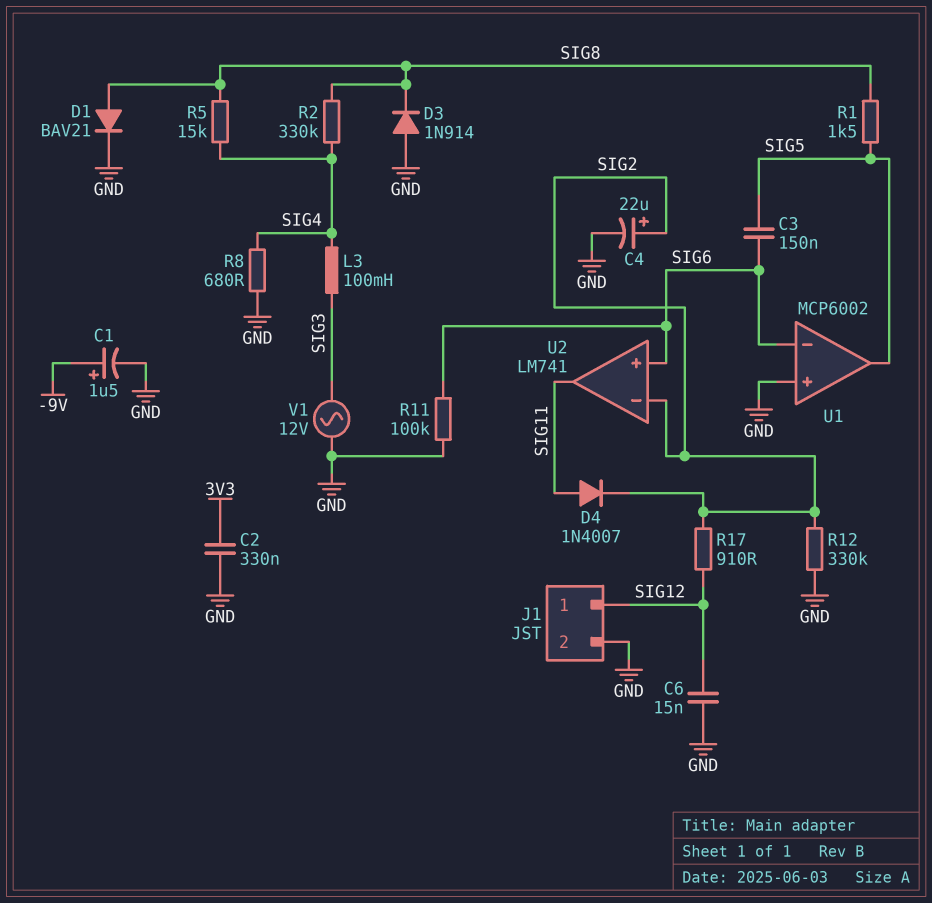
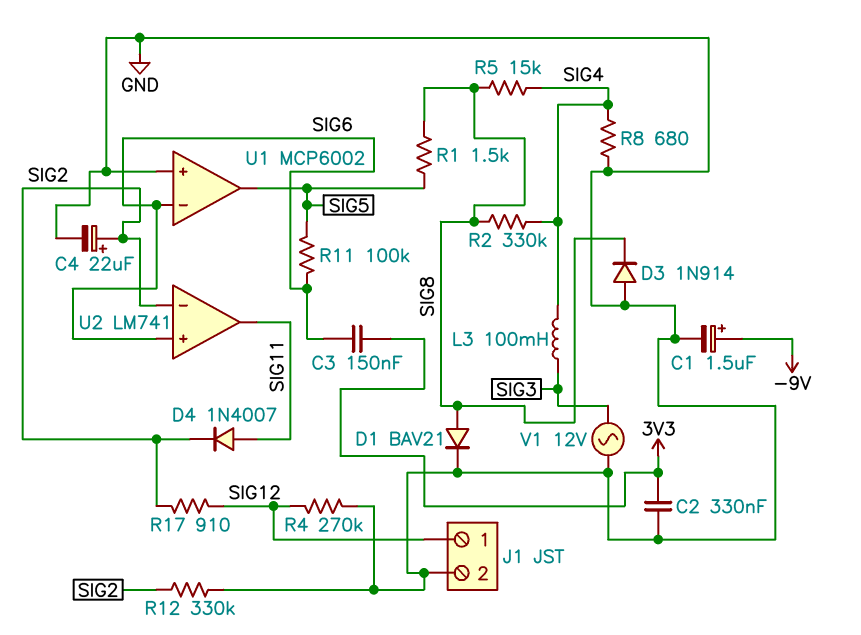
C3: 150nF (SIG5, SIG6) -> 150nF (3V3, SIG6)
C6: 15nF (GND, SIG12) -> none
R4: none -> 270k (GND, SIG12)
R11: 100k (GND, SIG6) -> 100k (SIG5, SIG6)

